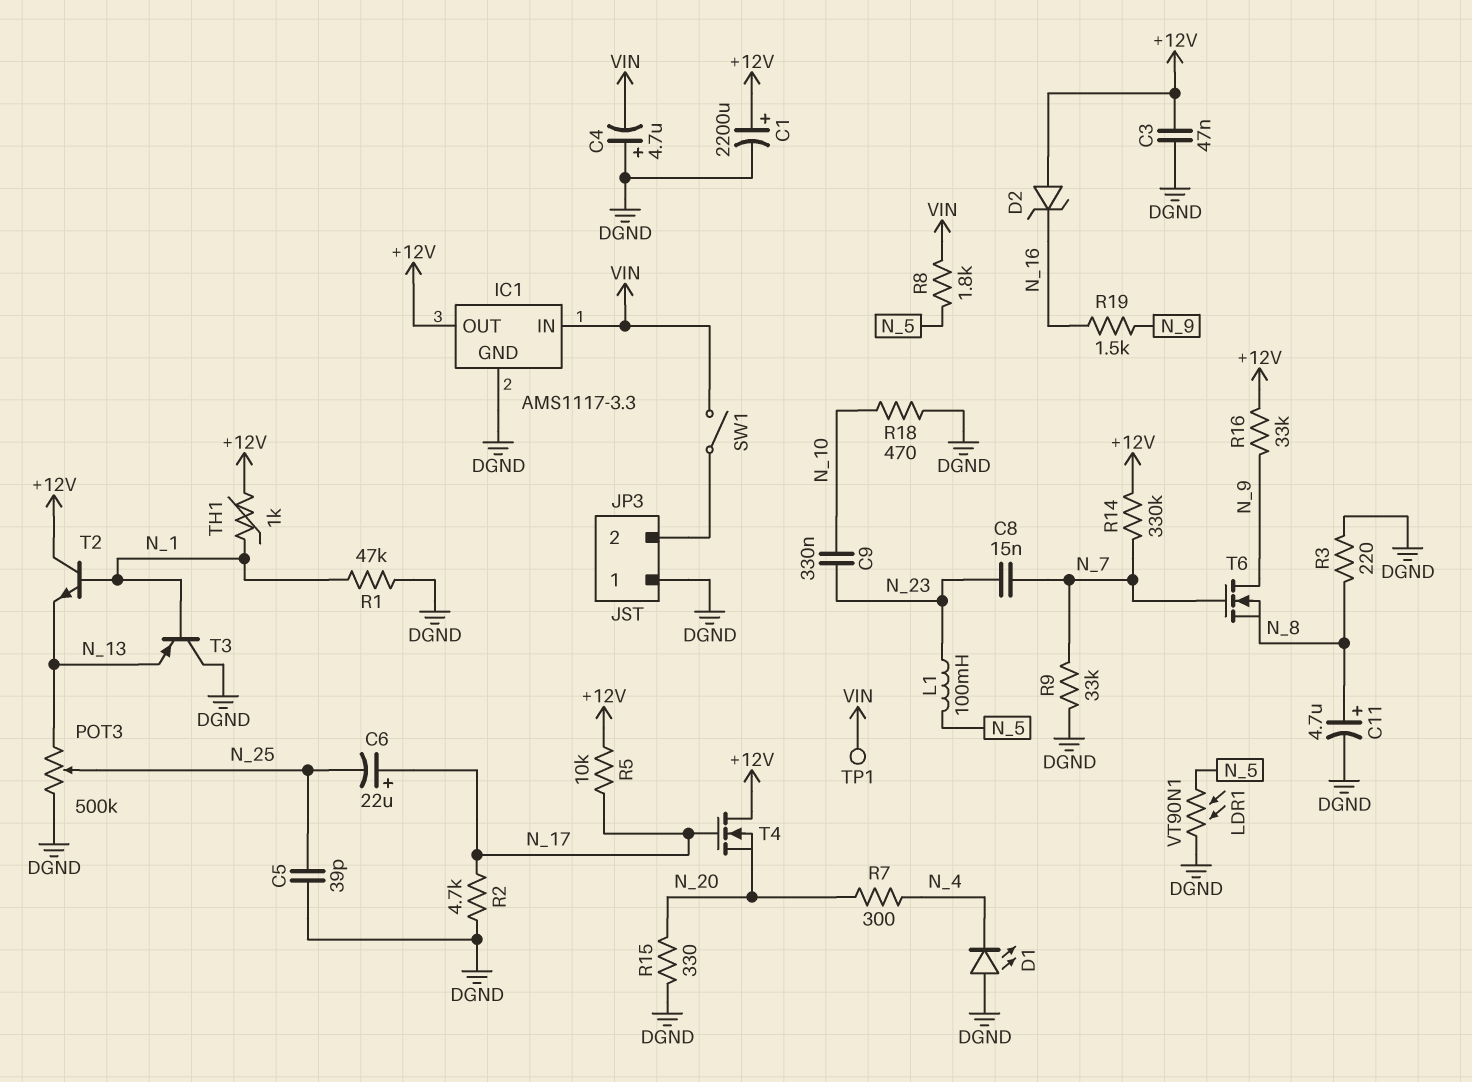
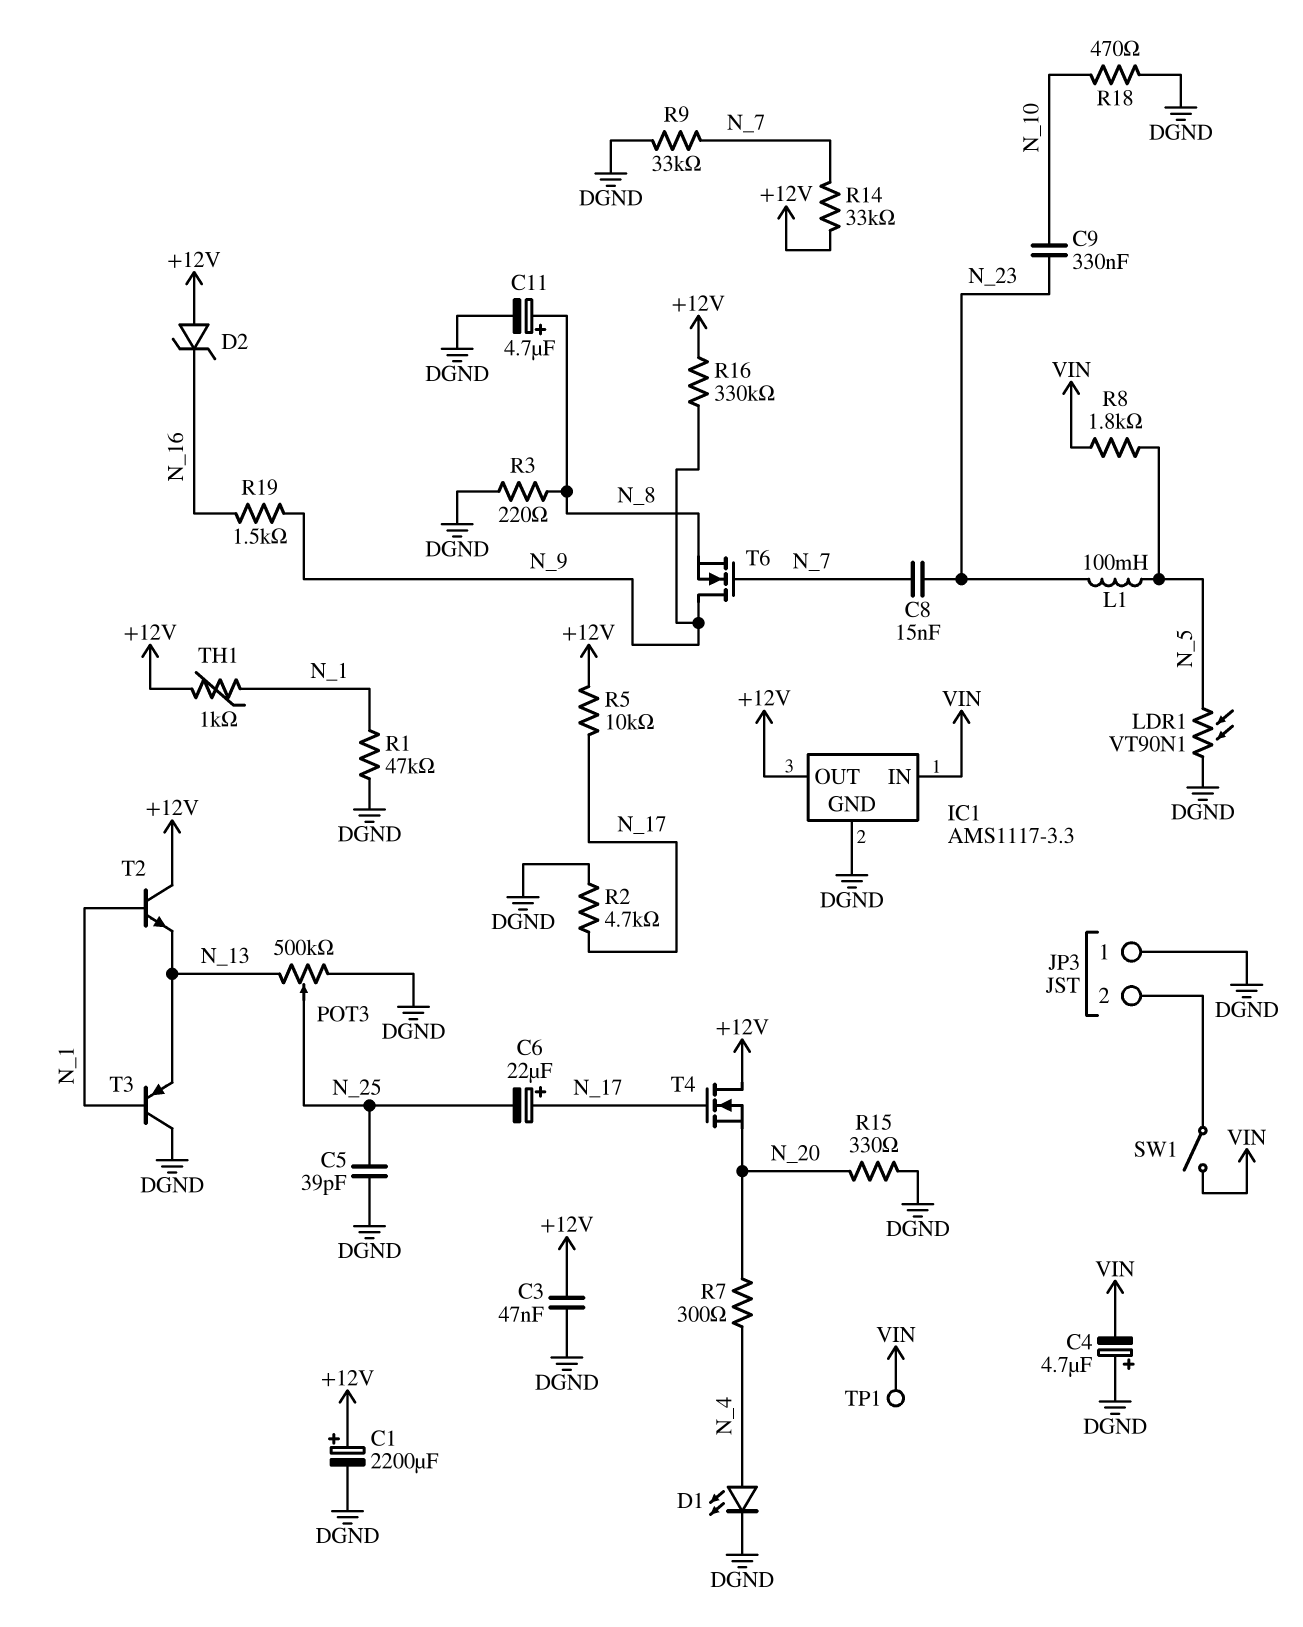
D1: LED (A DGND, K N_4) -> LED (A N_4, K DGND)
R14: 330k (+12V, N_7) -> 33k (+12V, N_7)
R16: 33k (+12V, N_9) -> 330k (+12V, N_9)

